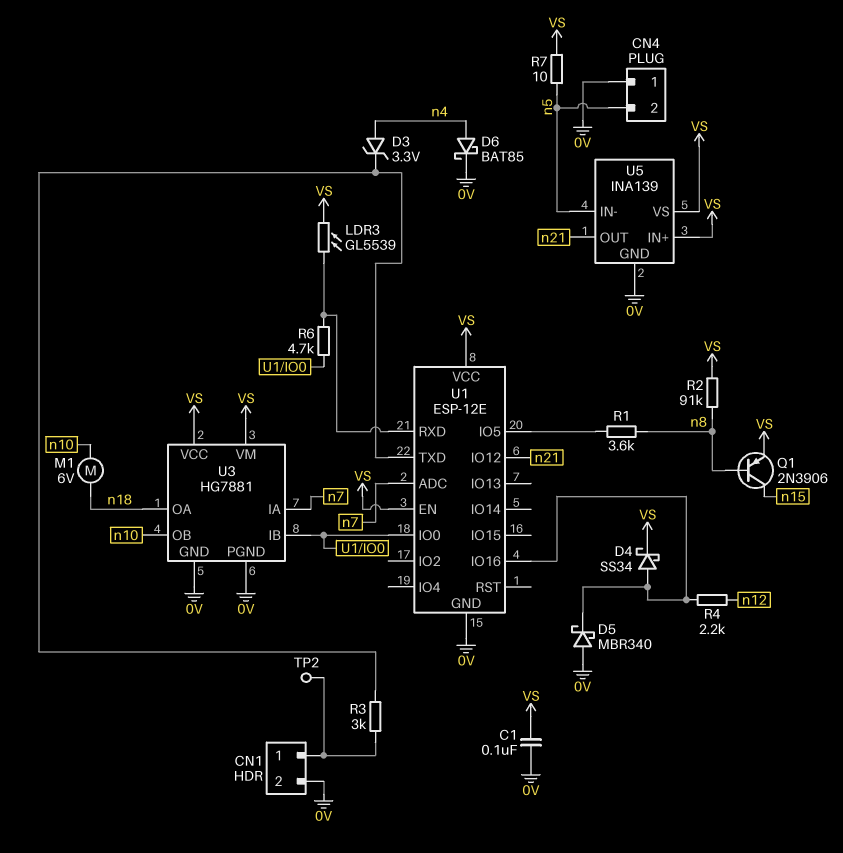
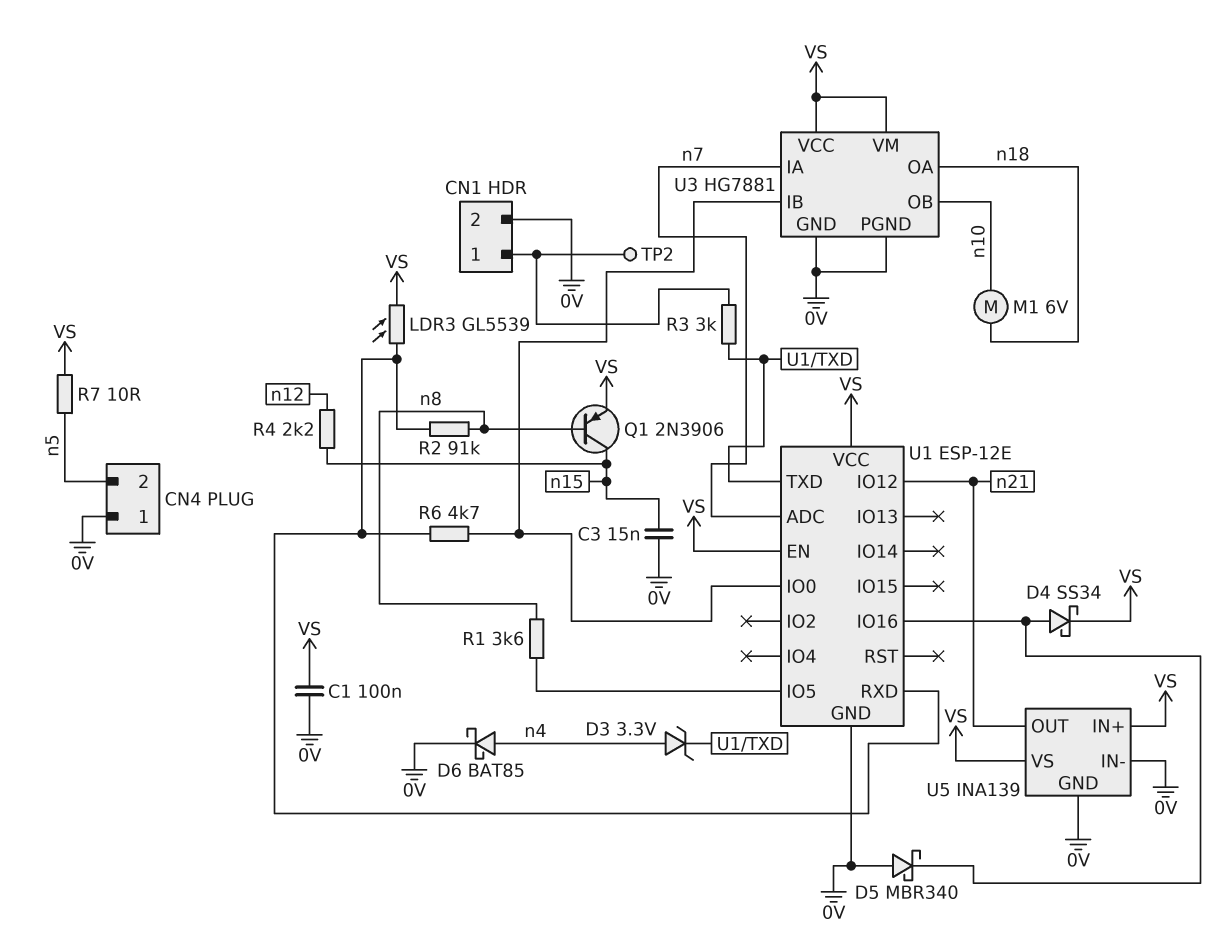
C3: none -> 15nF (0V, n15)
R2: 91k (VS, n8) -> 91k (U1/RXD, n8)
R4: 2.2k (U1/IO16, n12) -> 2.2k (n12, n15)
U5 pin IN-: n5 -> 0V

